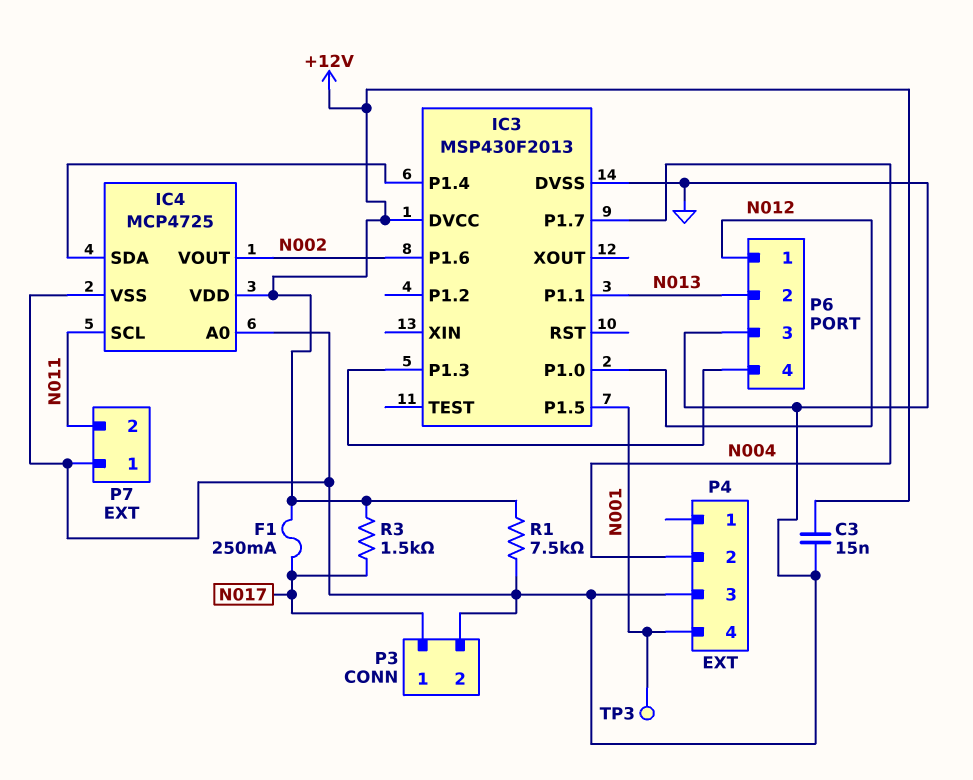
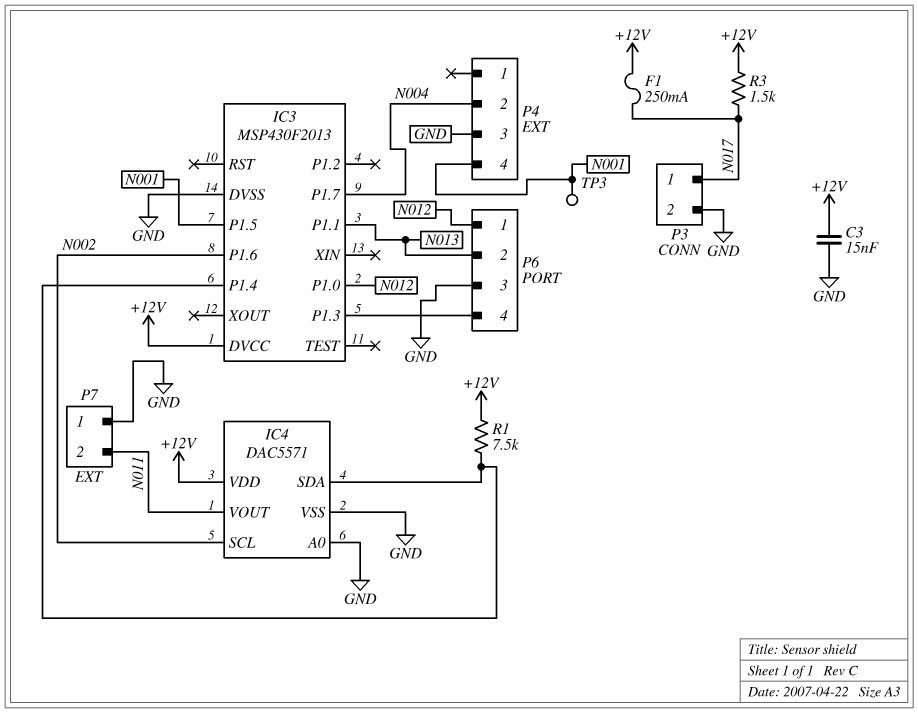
IC4: MCP4725 -> DAC5571
IC4 pin SCL: N011 -> N002
IC4 pin VOUT: N002 -> N011
R1: 7.5k (+12V, GND) -> 7.5k (+12V, IC3/P1.4)

